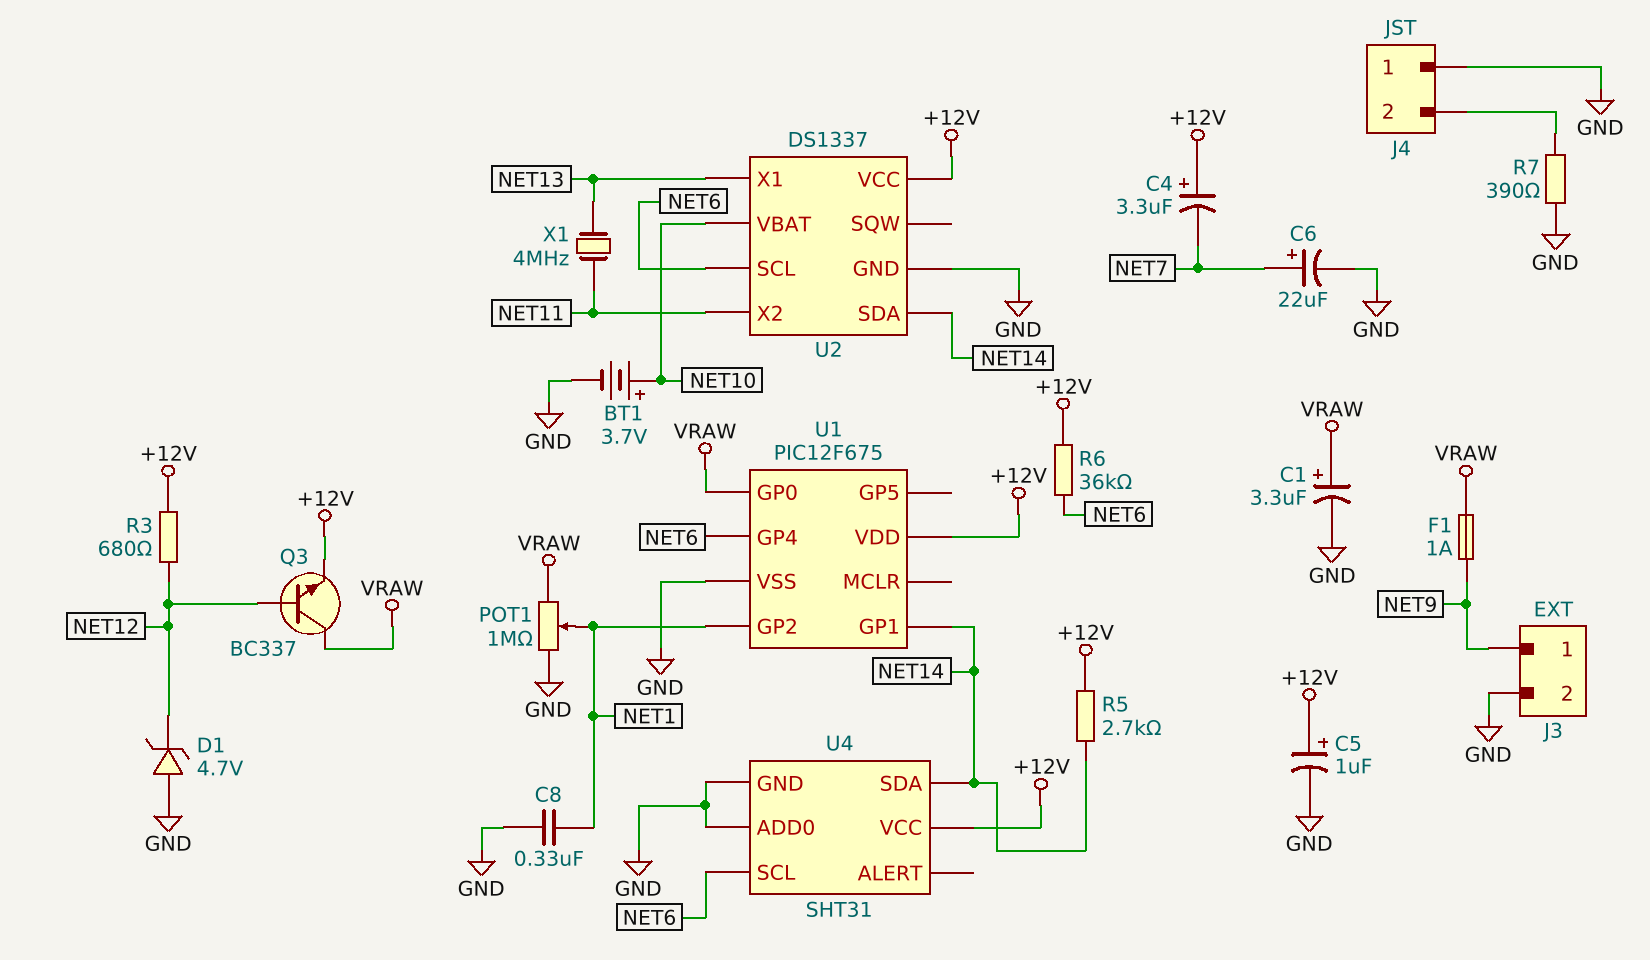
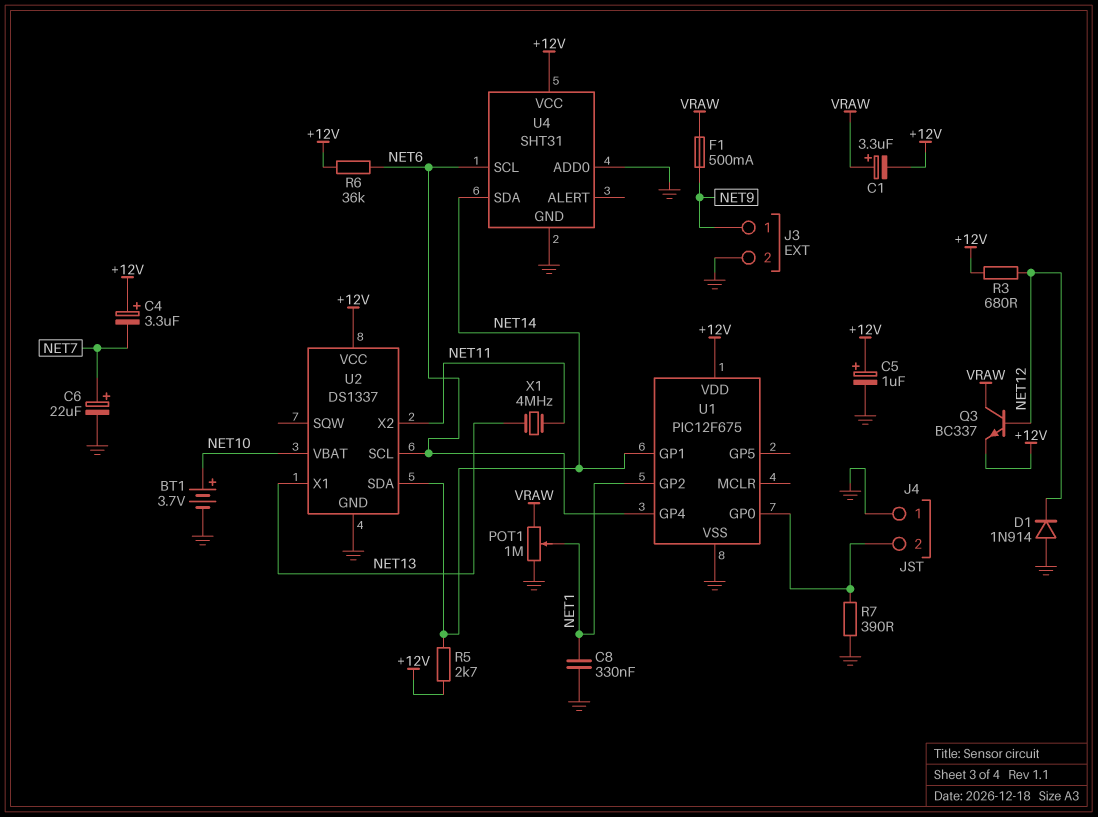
C1: 3.3uF (plus VRAW, minus GND) -> 3.3uF (plus VRAW, minus +12V)
D1: zener 4.7V (A GND, K NET12) -> diode 1N914 (A GND, K NET12)
F1: 1A (NET9, VRAW) -> 500mA (NET9, VRAW)
U1 pin GP0: VRAW -> J4/2

